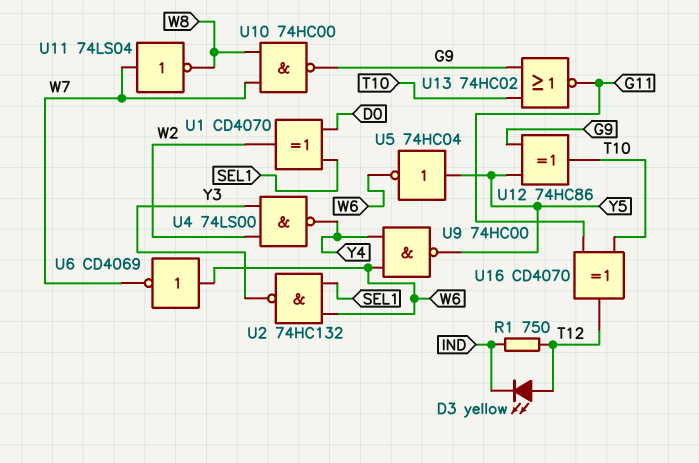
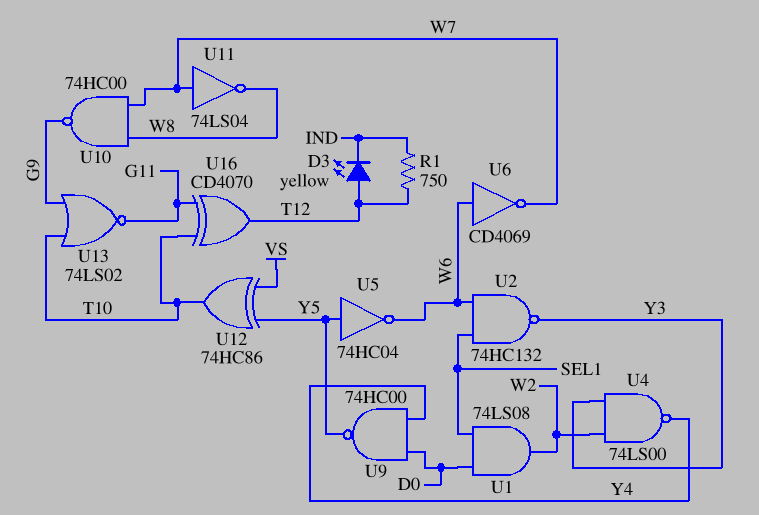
U1: XOR CD4070 (in D0, in SEL1, out W2) -> AND 74LS08 (in D0, in SEL1, out W2)
U9: NAND 74HC00 (in W6, in Y4, out Y5) -> NAND 74HC00 (in D0, in Y4, out Y5)
U12: XOR 74HC86 (in G9, in Y5, out T10) -> XOR 74HC86 (in VS, in Y5, out T10)
U13: NOR 74HC02 (in G9, in T10, out G11) -> NOR 74LS02 (in G9, in T10, out G11)

